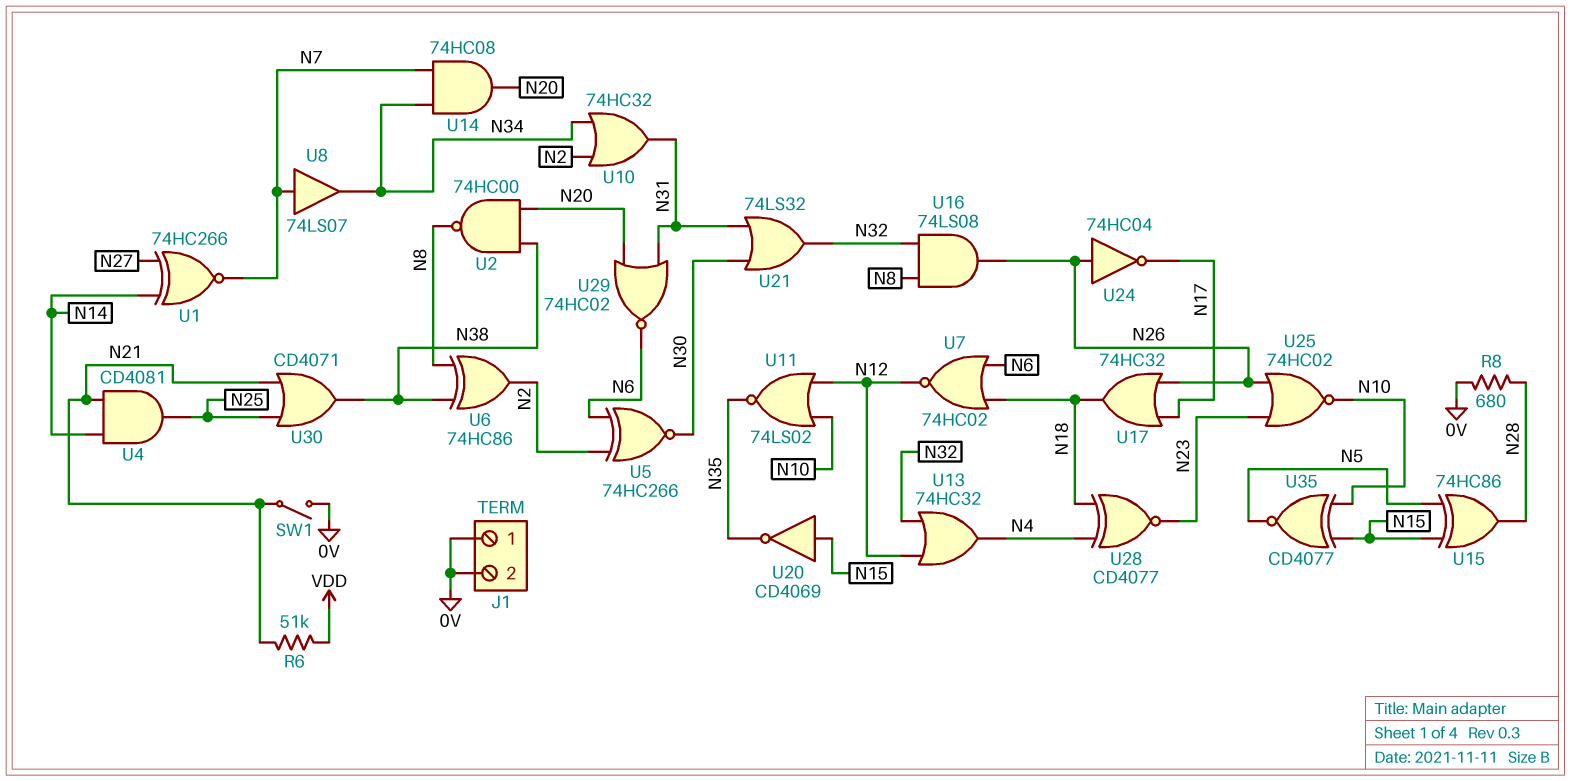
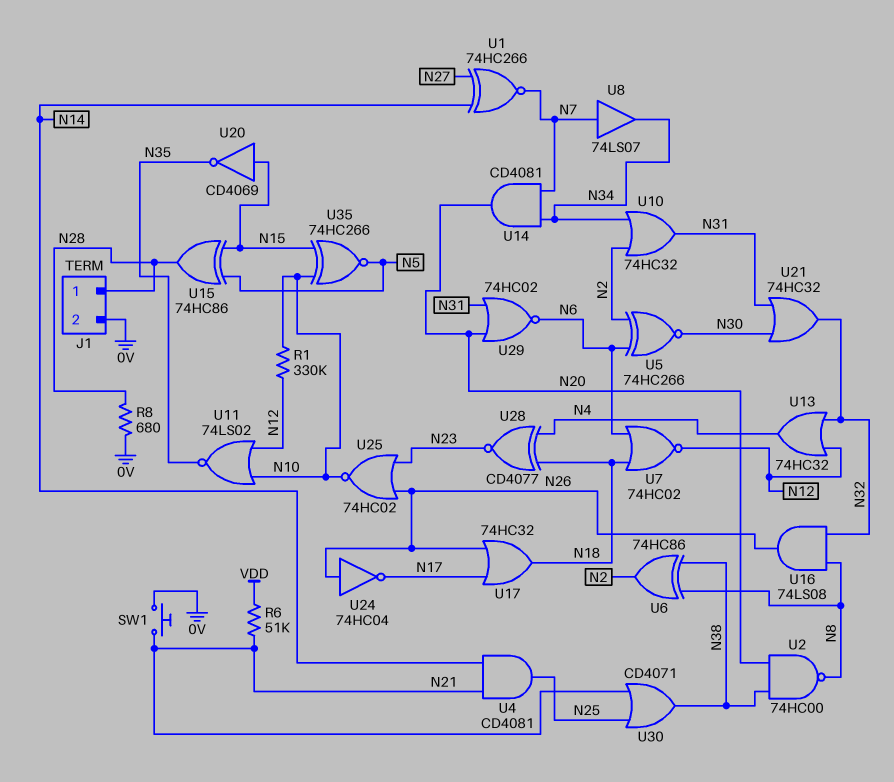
J1 pin 1: 0V -> N28
R1: none -> 330k (N10, N12)
SW1: switch (0V, N21) -> button (0V, N21)
U14: AND 74HC08 (in N7, in N34, out N20) -> AND CD4081 (in N7, in N34, out N20)
U21: OR 74LS32 (in N30, in N31, out N32) -> OR 74HC32 (in N30, in N31, out N32)
U35: XNOR CD4077 (in N10, in N15, out N5) -> XNOR 74HC266 (in N10, in N15, out N5)

